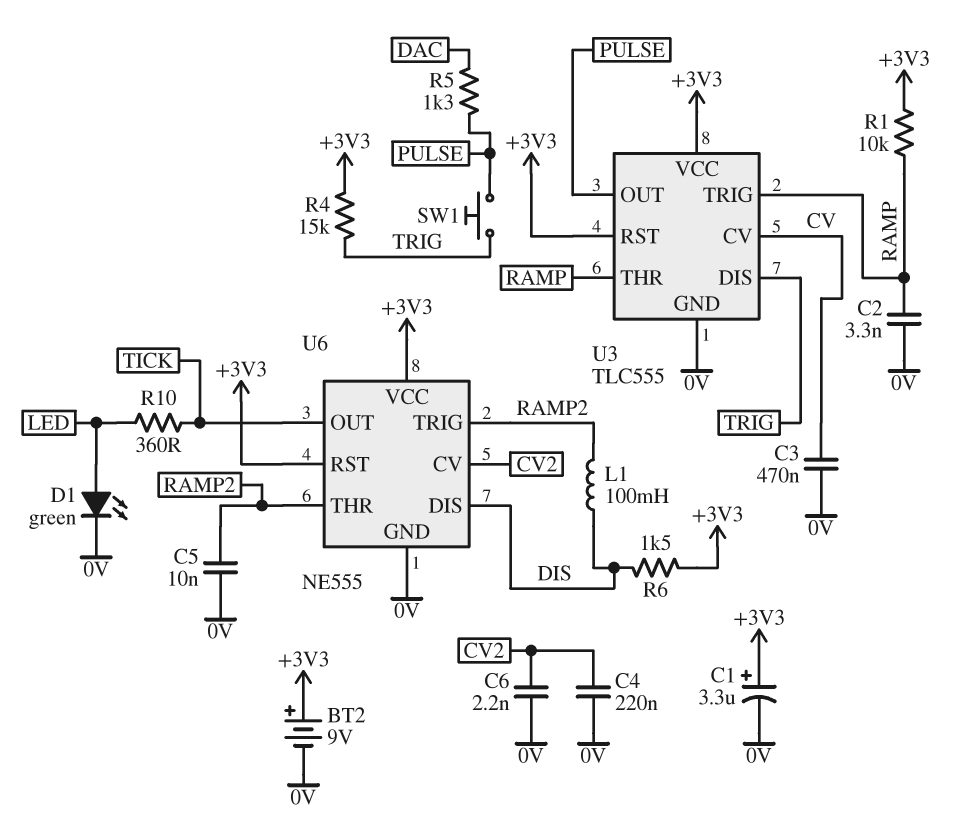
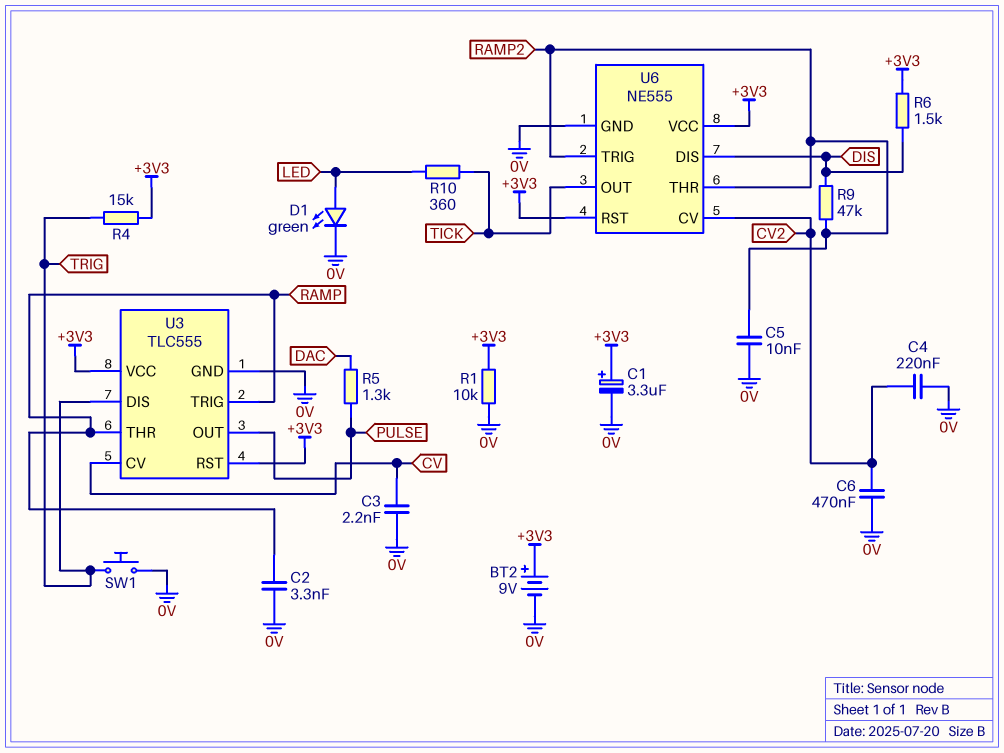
C3: 470nF (0V, CV) -> 2.2nF (0V, CV)
C6: 2.2nF (0V, CV2) -> 470nF (0V, CV2)
L1: 100mH (DIS, RAMP2) -> none
R1: 10k (+3V3, RAMP) -> 10k (+3V3, 0V)
R9: none -> 47k (DIS, RAMP2)
SW1: button (PULSE, TRIG) -> button (0V, TRIG)

